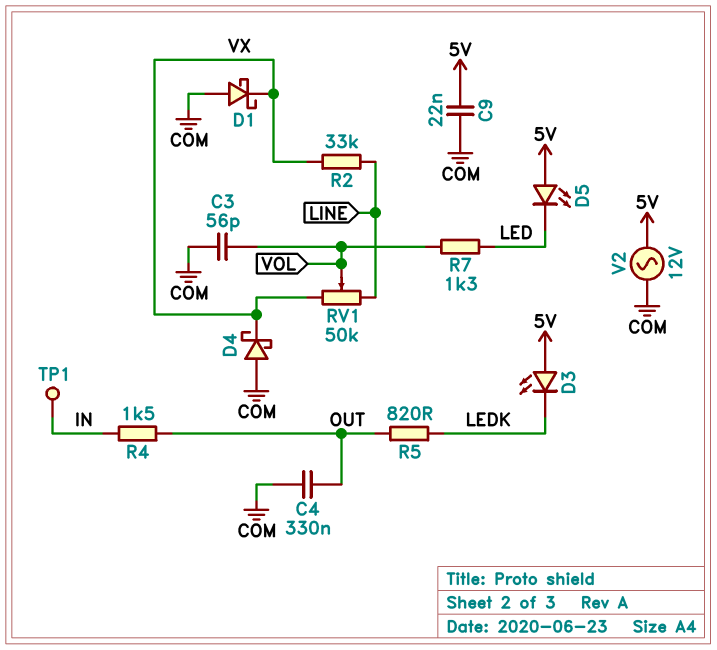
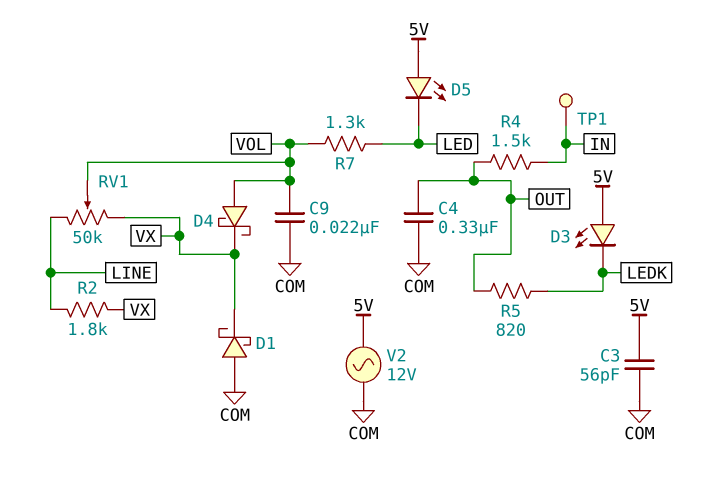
C3: 56pF (COM, VOL) -> 56pF (5V, COM)
C9: 22nF (5V, COM) -> 22nF (COM, VOL)
D4: schottky (A COM, K VX) -> schottky (A VOL, K VX)
R2: 33k (LINE, VX) -> 1.8k (LINE, VX)

